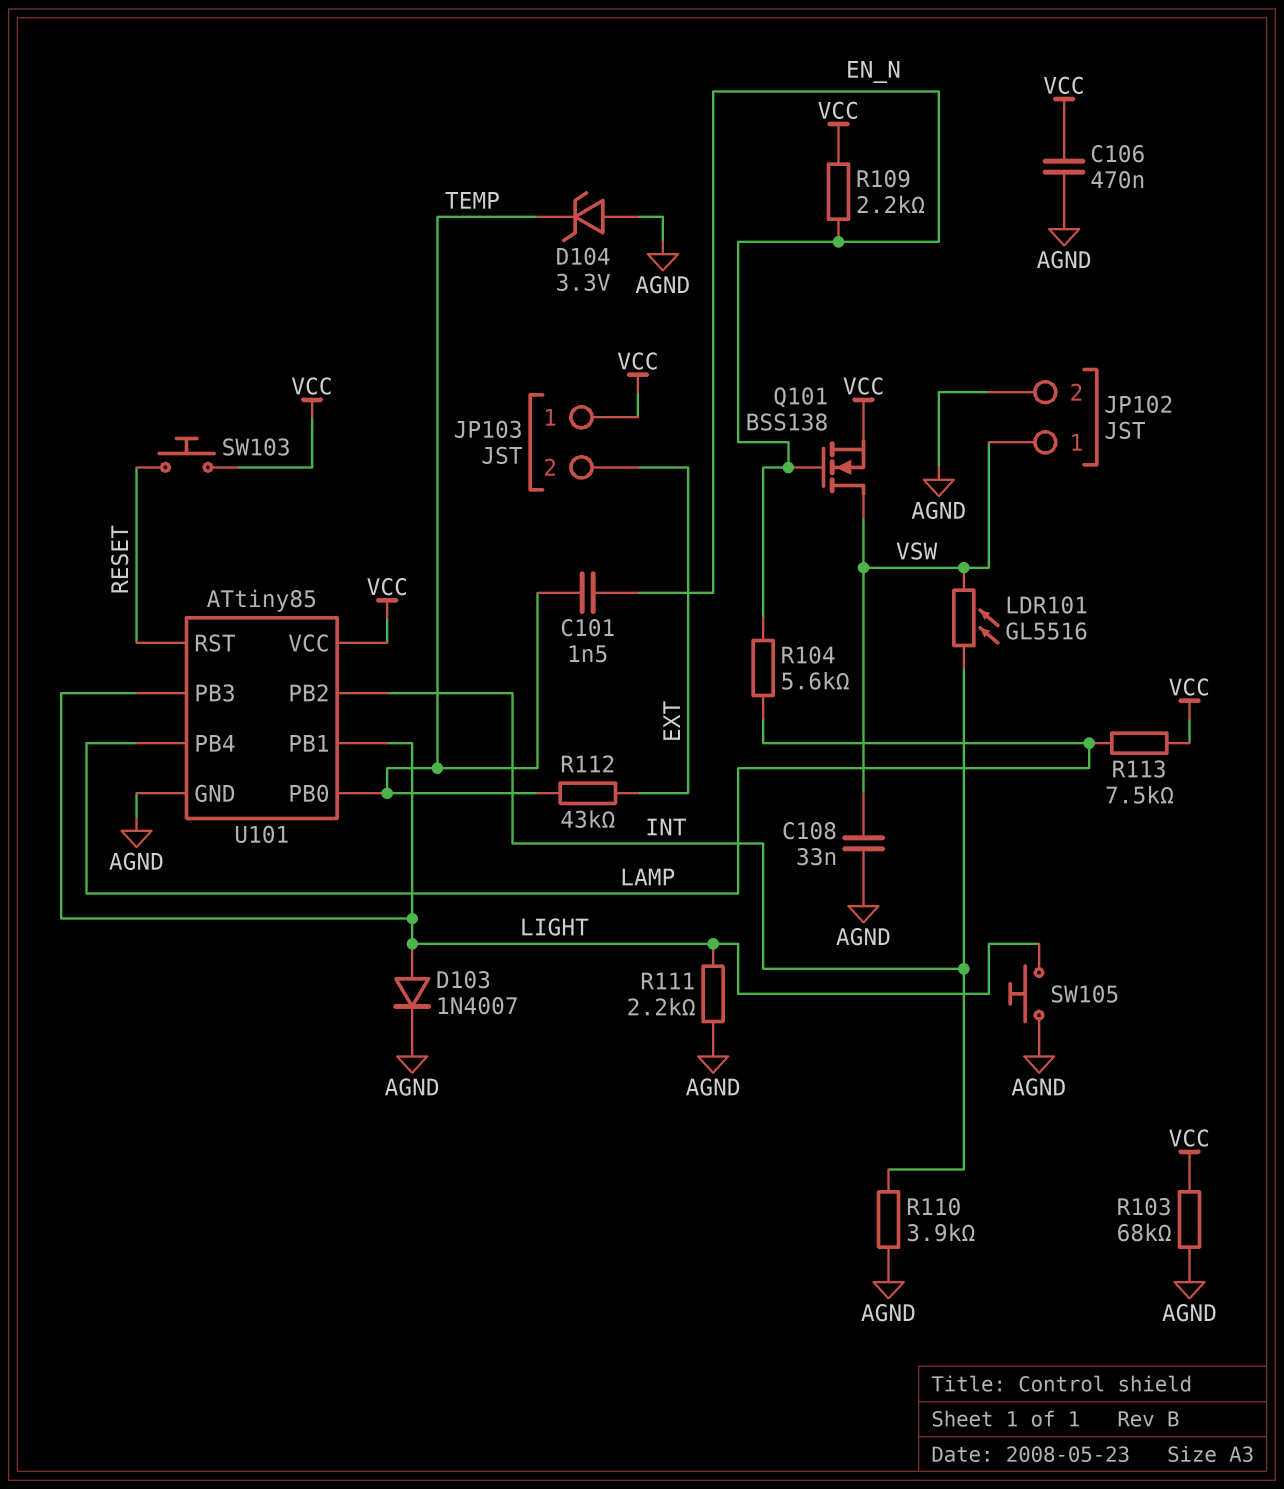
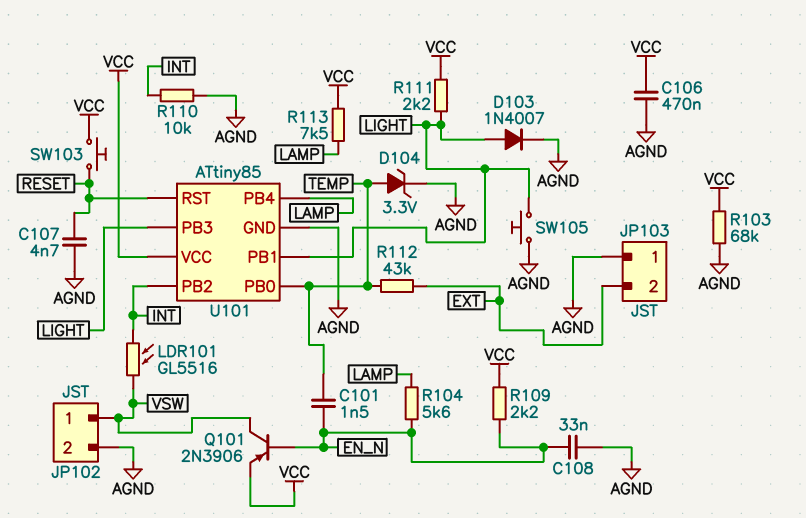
C107: none -> 4.7nF (AGND, RESET)
C108: 33nF (AGND, VSW) -> 33nF (AGND, EN_N)
D104: zener 3.3V (A AGND, K TEMP) -> zener 3.3V (A TEMP, K AGND)
JP103 pin 1: VCC -> AGND
Q101: NMOS BSS138 (G EN_N, D VSW, S VCC) -> PNP 2N3906 (B EN_N, C VSW, E VCC)
R110: 3.9k (AGND, INT) -> 10k (AGND, INT)
R111: 2.2k (AGND, LIGHT) -> 2.2k (LIGHT, VCC)

